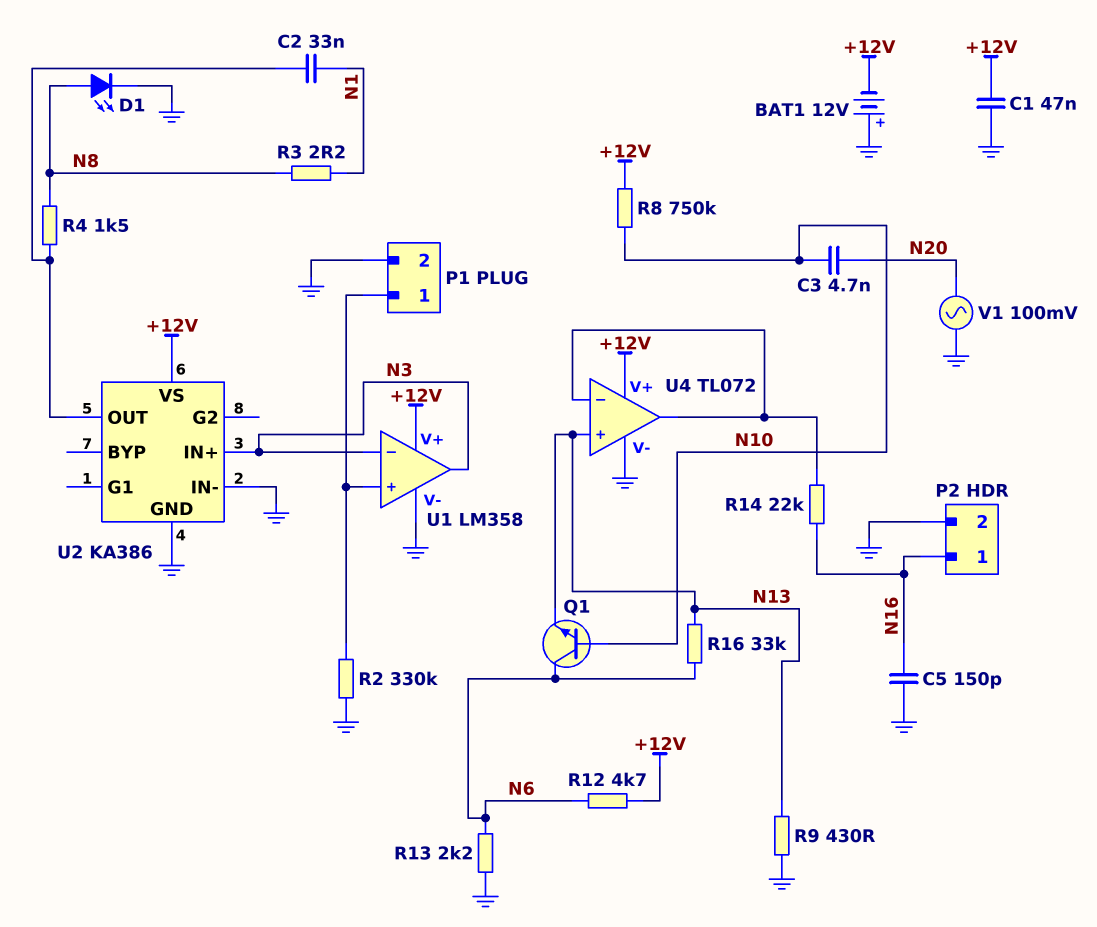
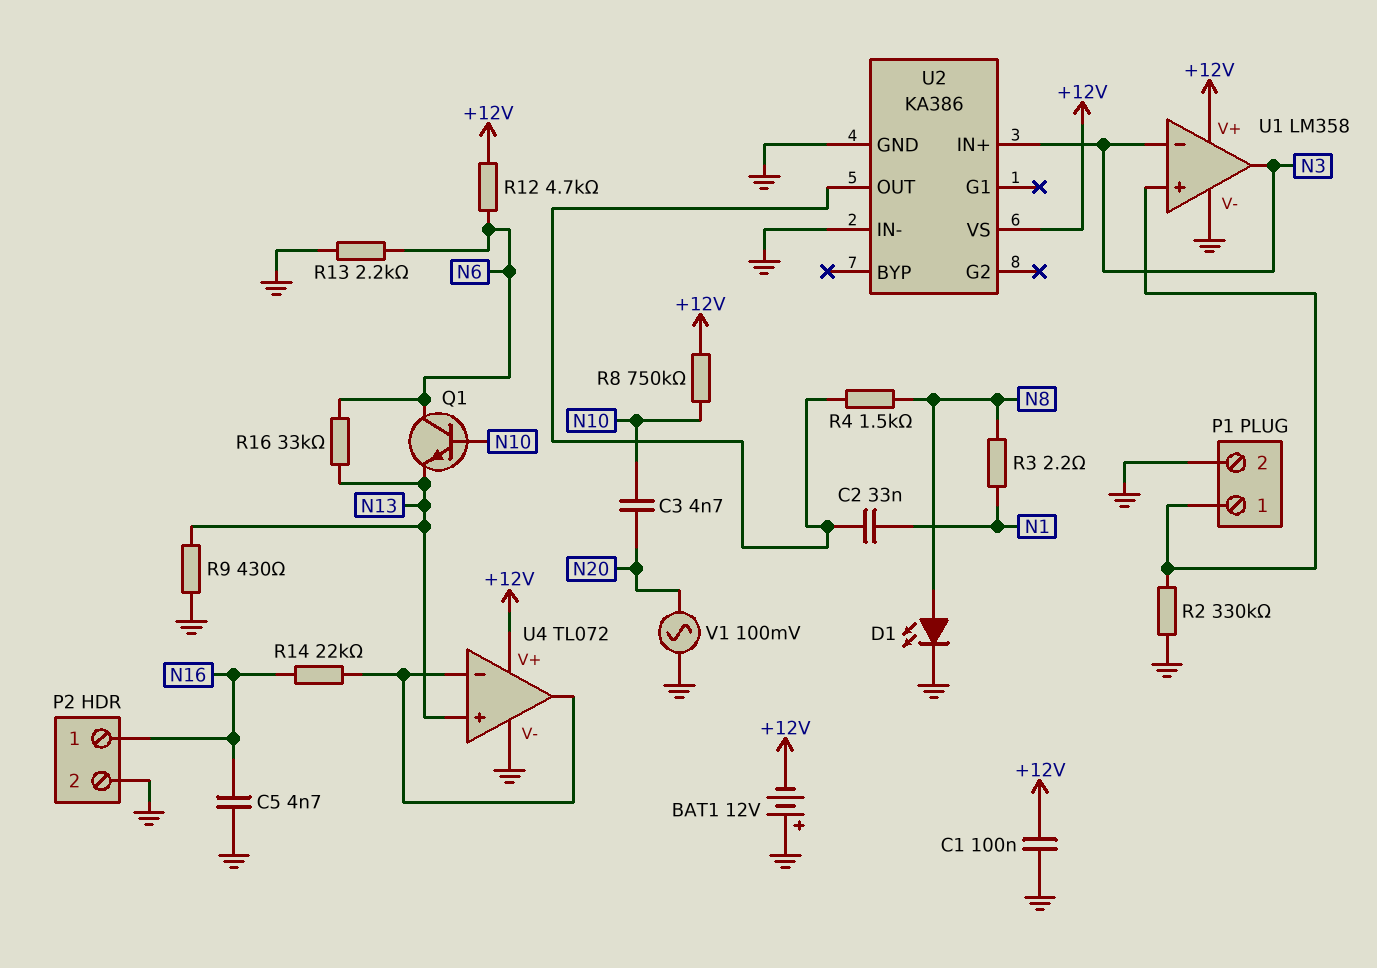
C1: 47nF (+12V, GND) -> 100nF (+12V, GND)
C5: 150pF (GND, N16) -> 4.7nF (GND, N16)

